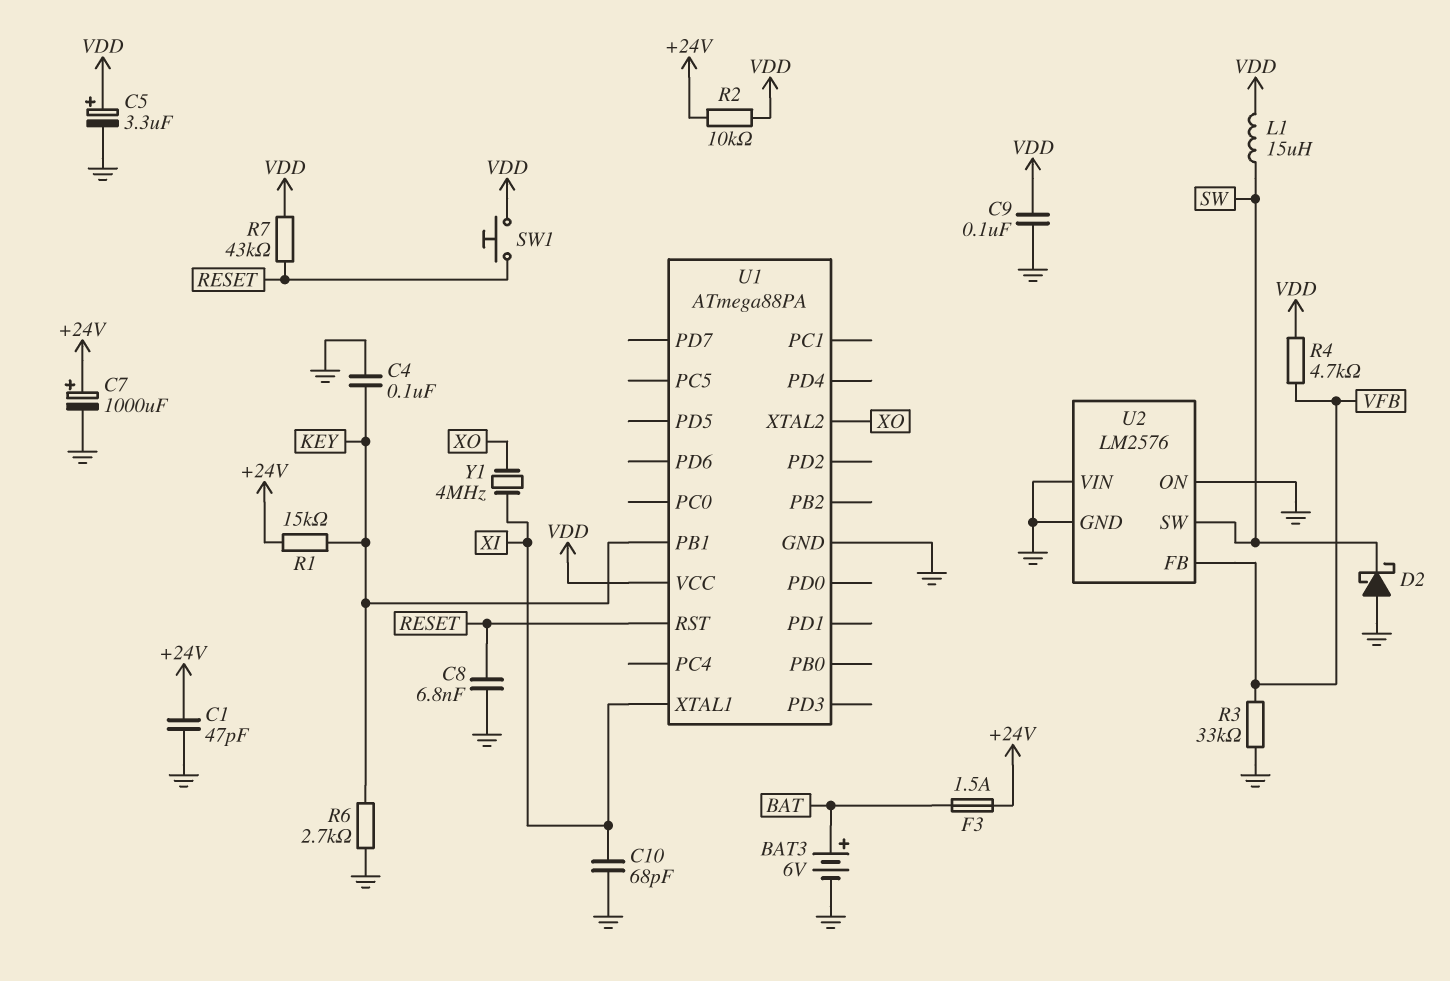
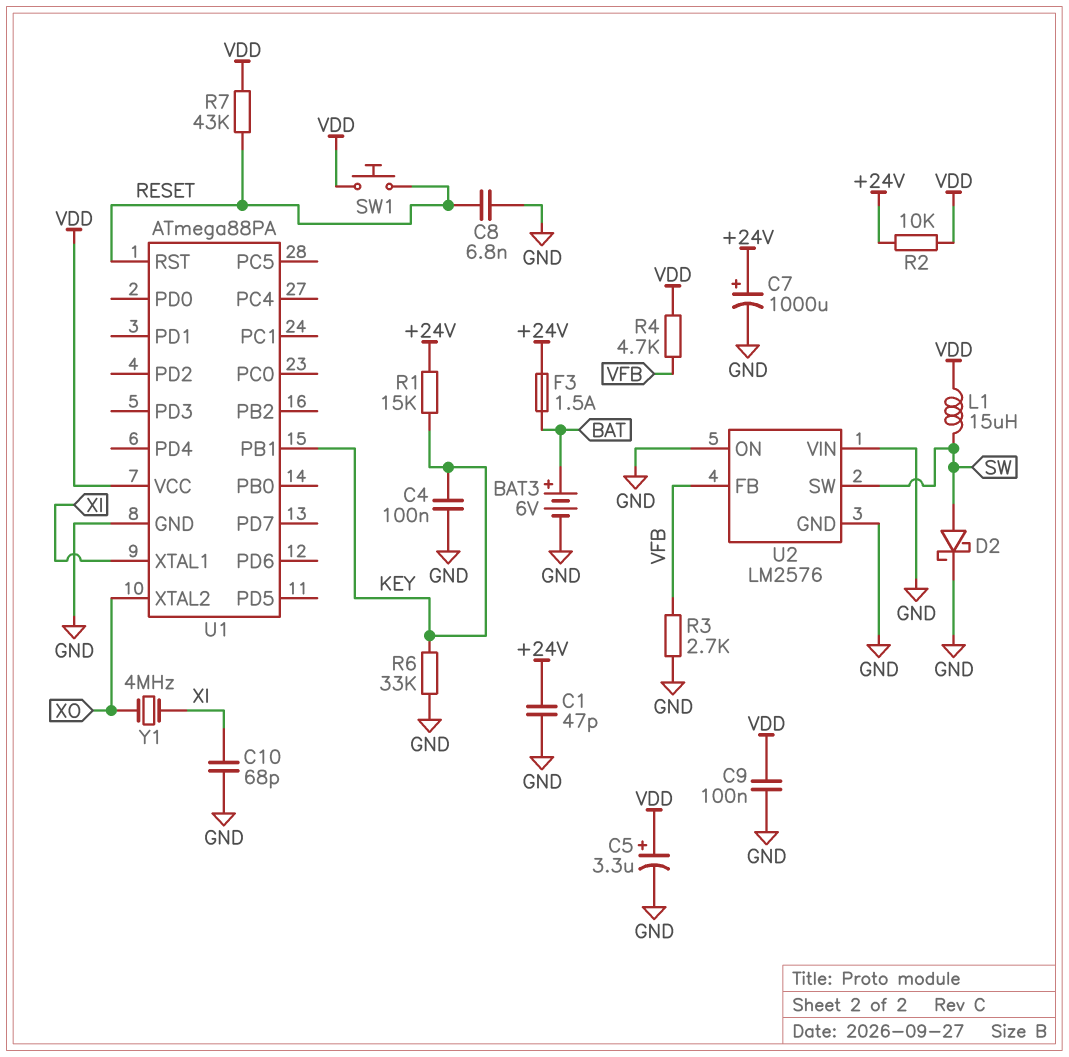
D2: schottky (A GND, K SW) -> schottky (A SW, K GND)
R3: 33k (GND, VFB) -> 2.7k (GND, VFB)
R6: 2.7k (GND, KEY) -> 33k (GND, KEY)

